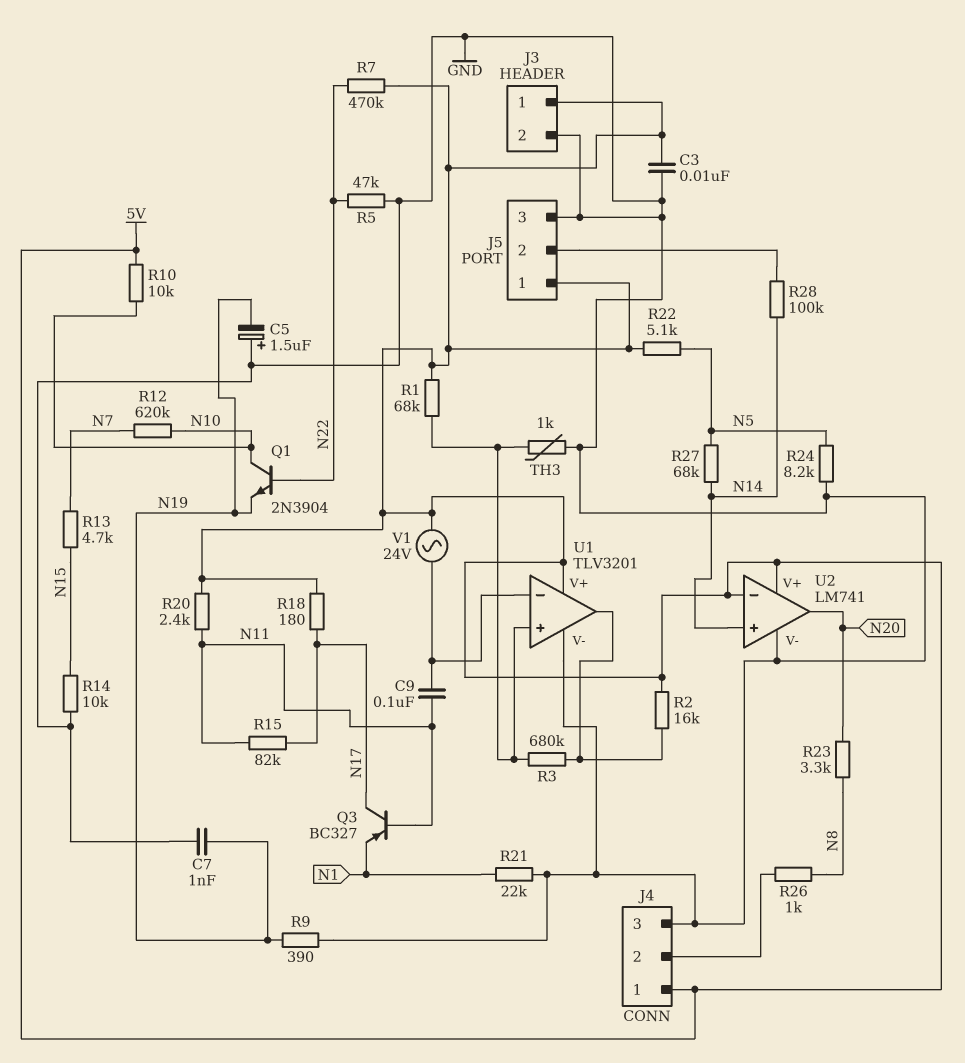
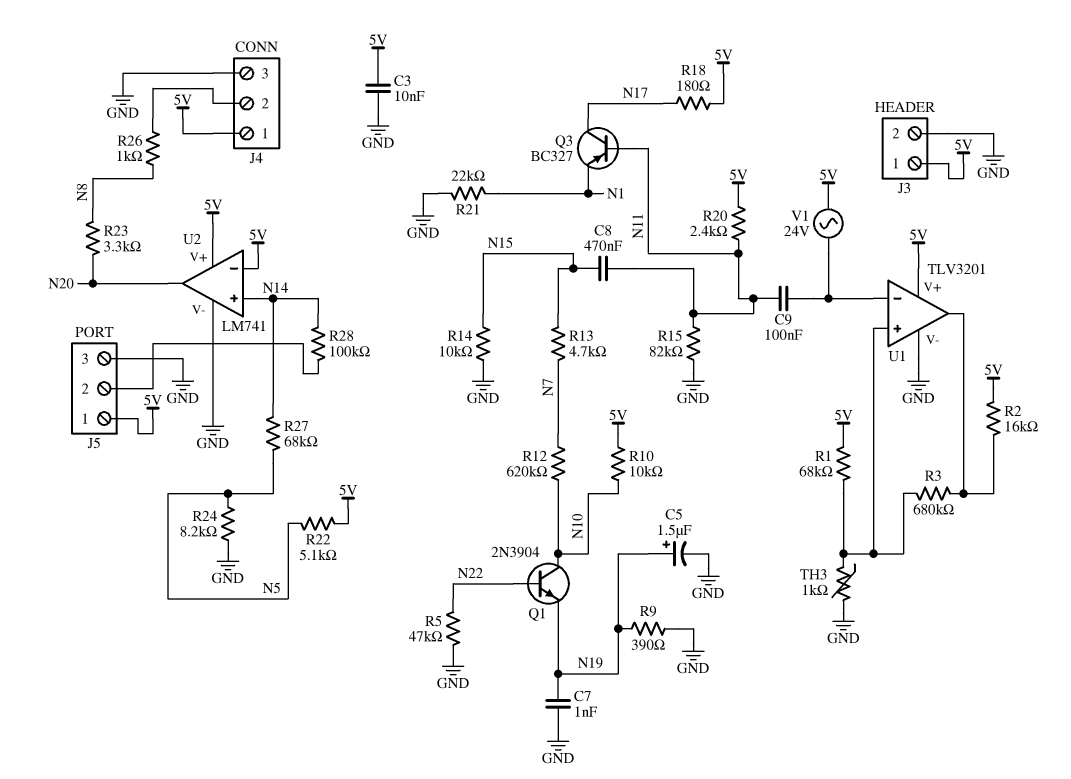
C5: 1.5uF (plus GND, minus N19) -> 1.5uF (plus N19, minus GND)
C8: none -> 470nF (N11, N15)
R7: 470k (5V, N22) -> none
R15: 82k (N11, N17) -> 82k (GND, N11)

